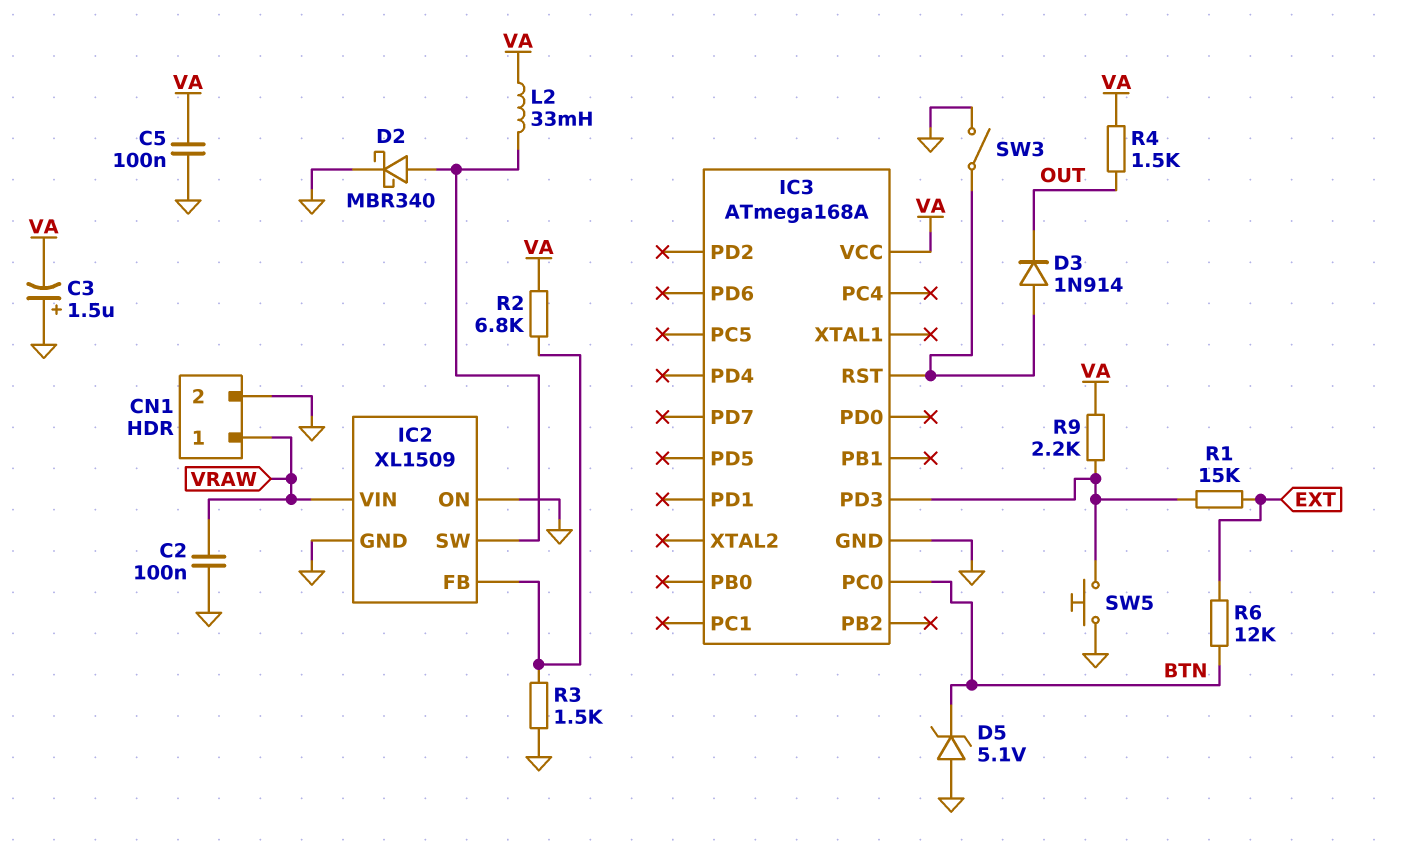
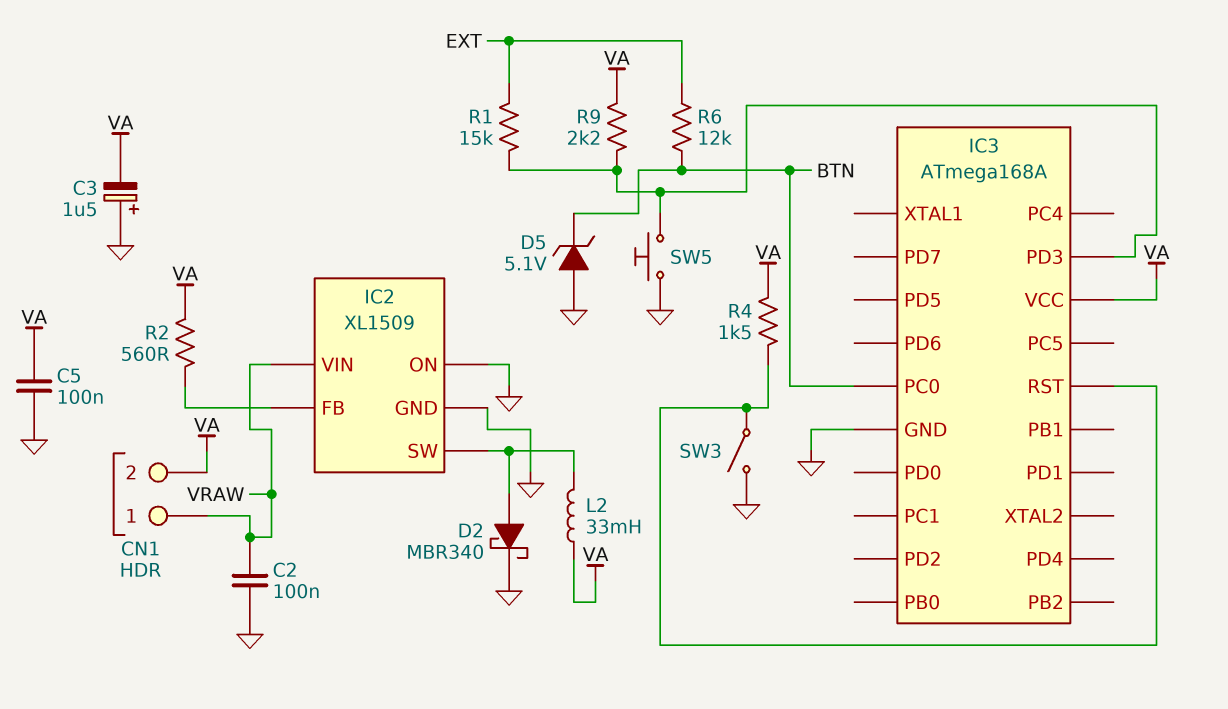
CN1 pin 2: GND -> VA
D3: diode 1N914 (A IC3/RST, K OUT) -> none
R2: 6.8k (IC2/FB, VA) -> 560 (IC2/FB, VA)
R3: 1.5k (GND, IC2/FB) -> none
R4: 1.5k (OUT, VA) -> 1.5k (IC3/RST, VA)

